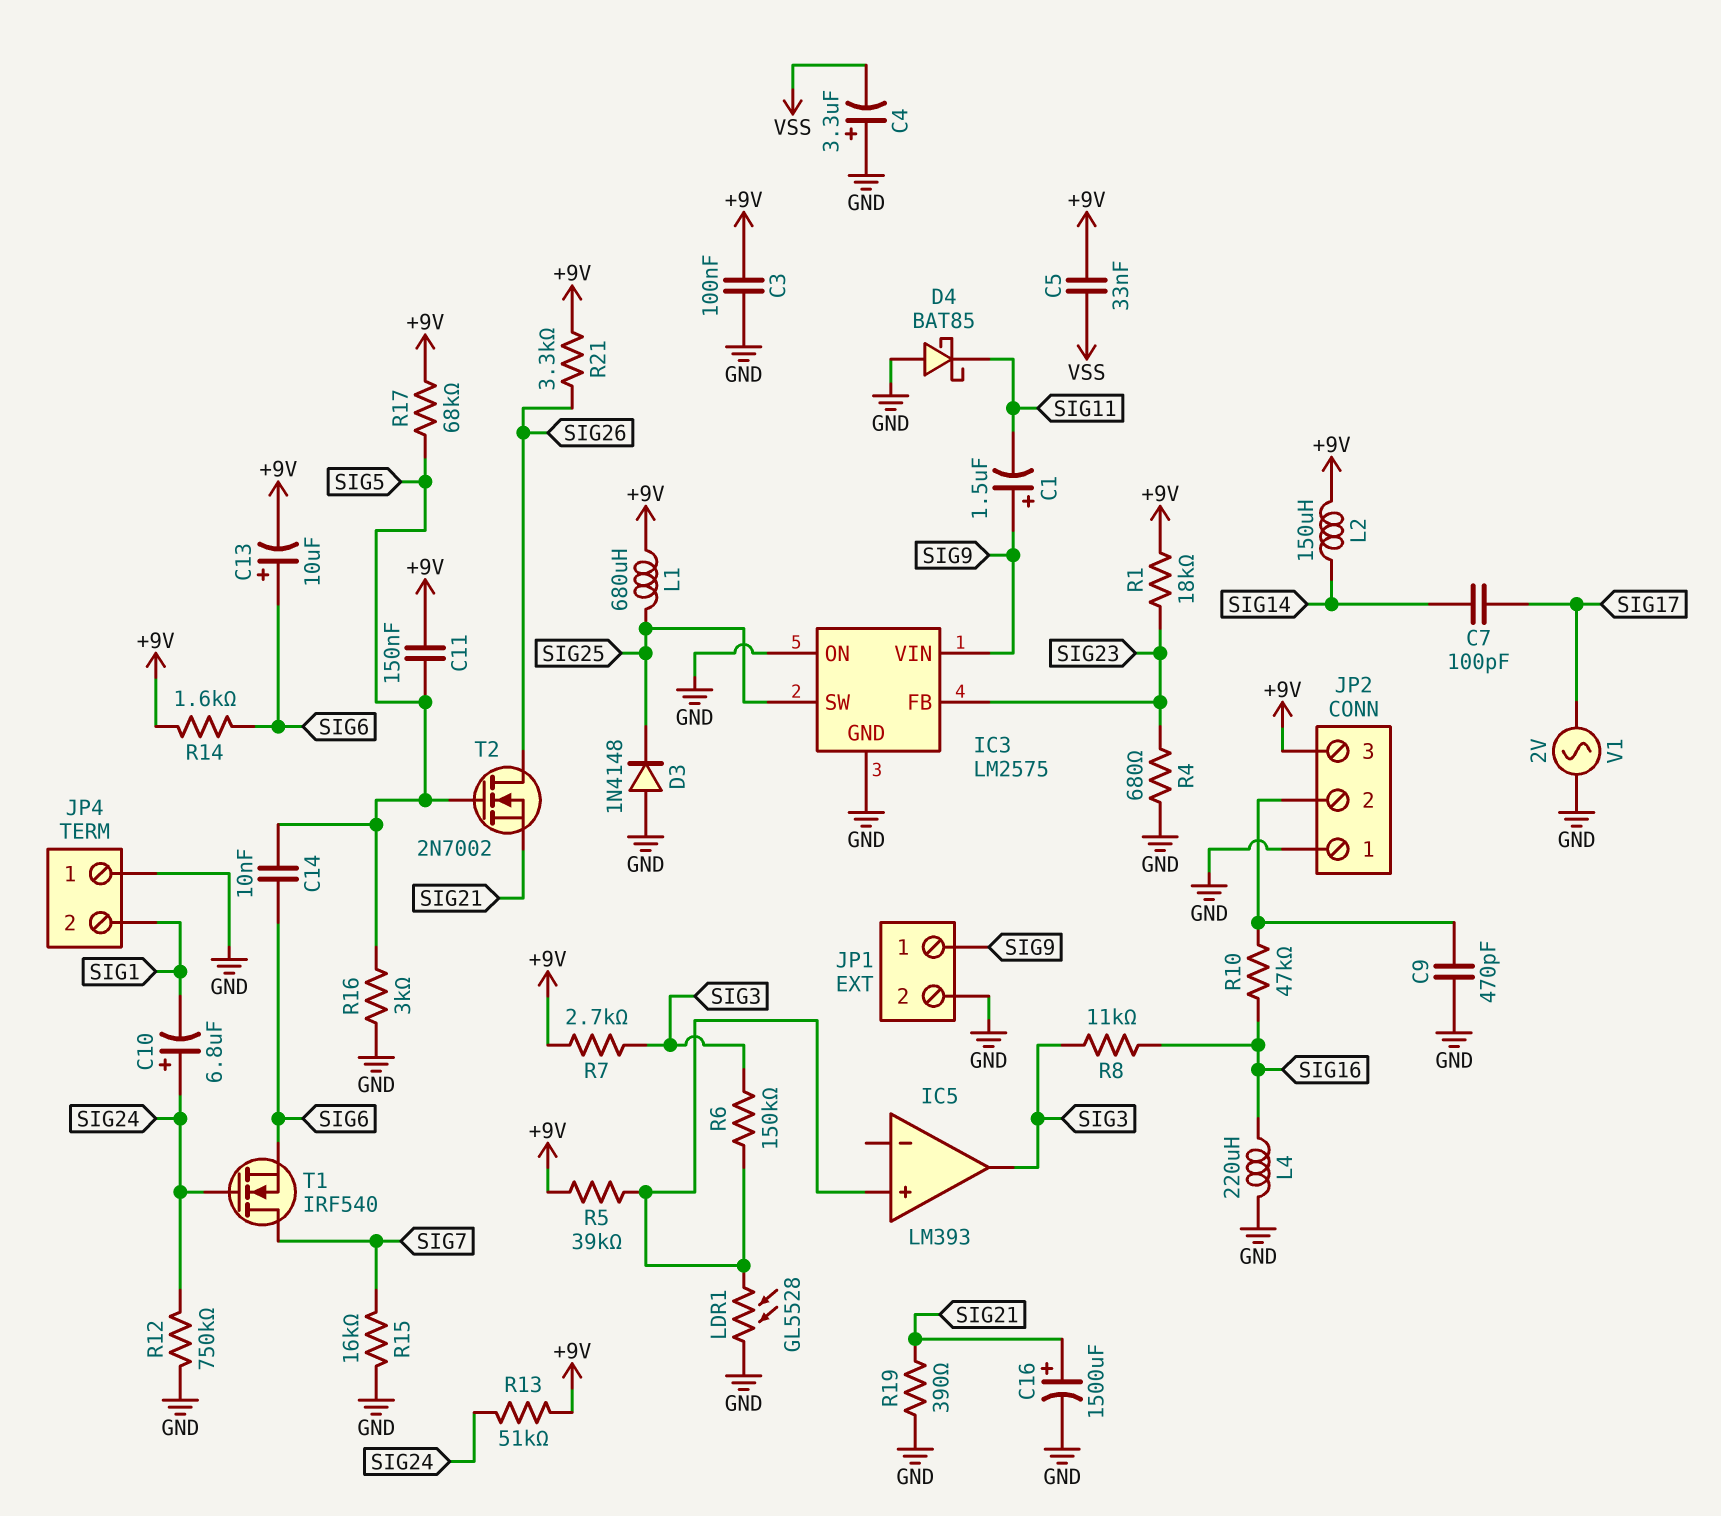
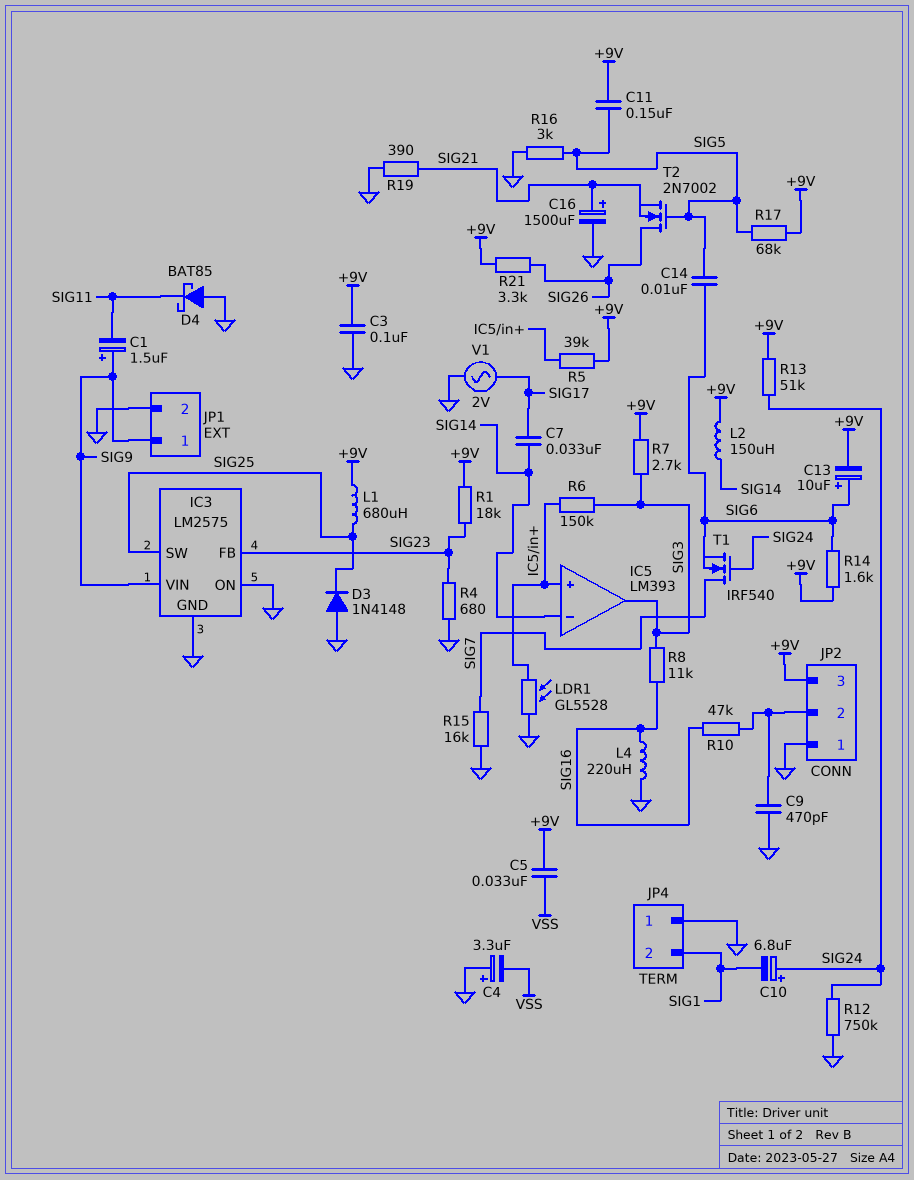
C7: 100pF (SIG14, SIG17) -> 33nF (SIG14, SIG17)
IC5 pin in-: none -> SIG14

